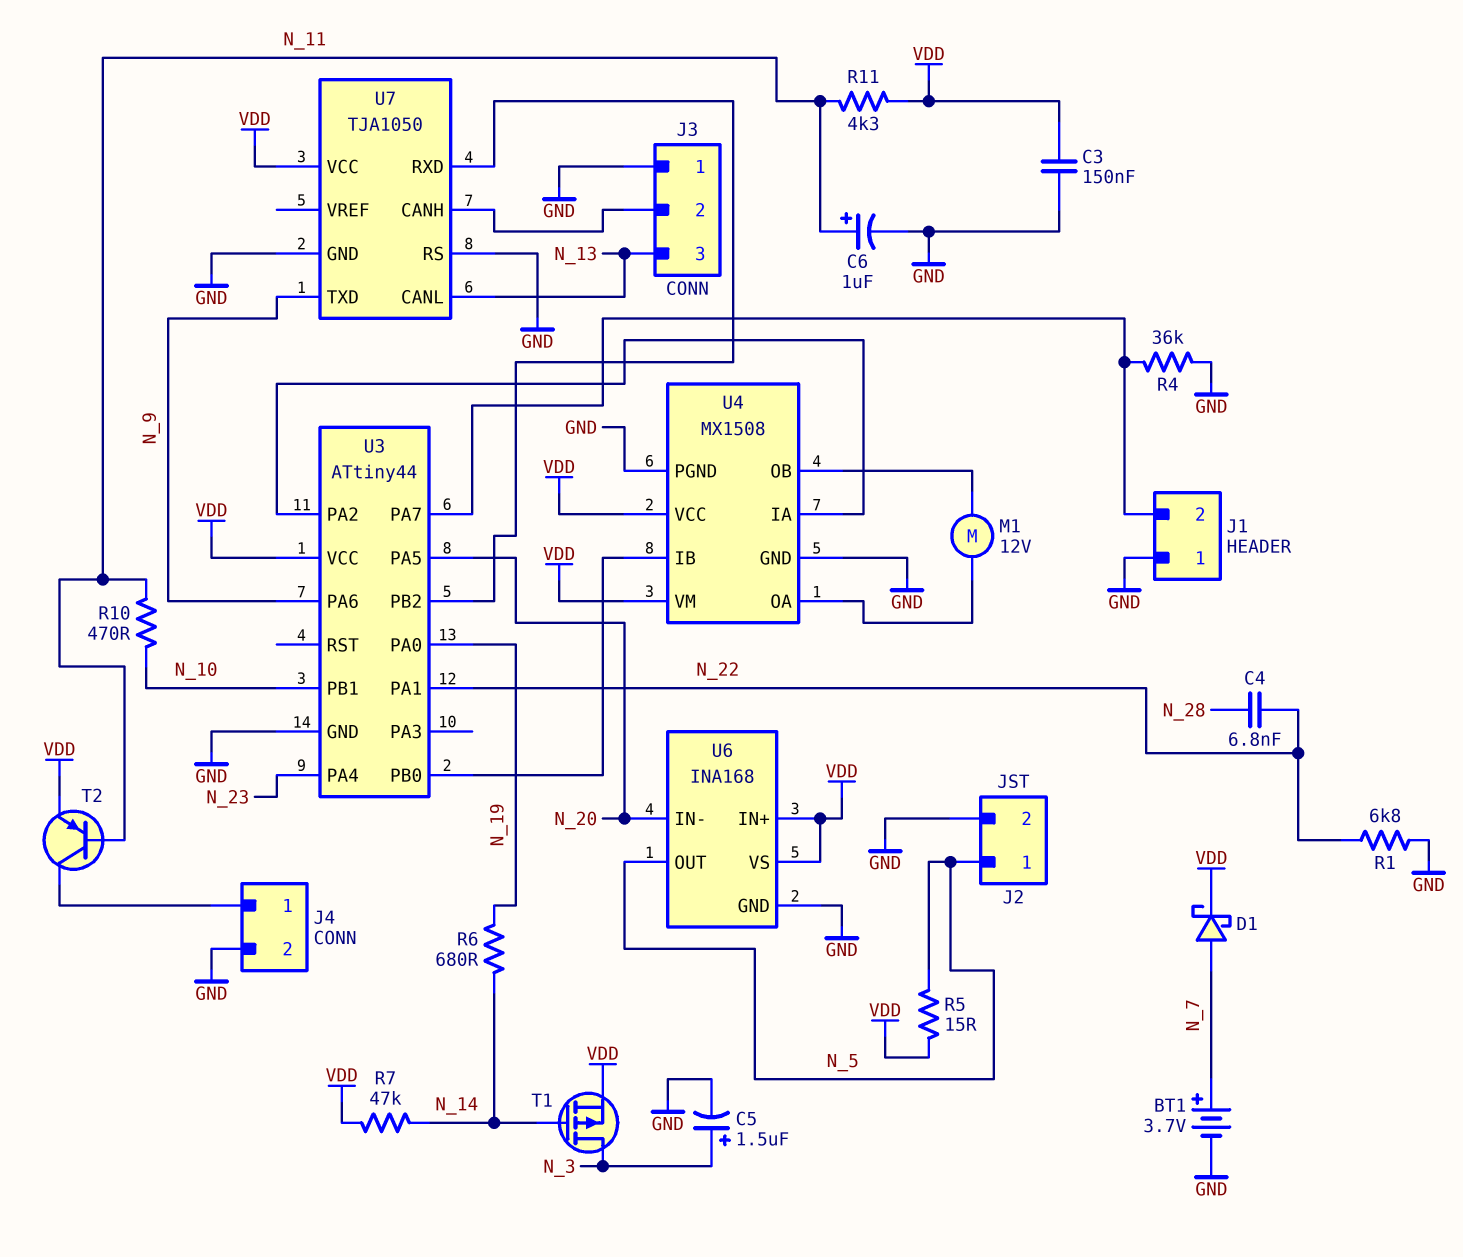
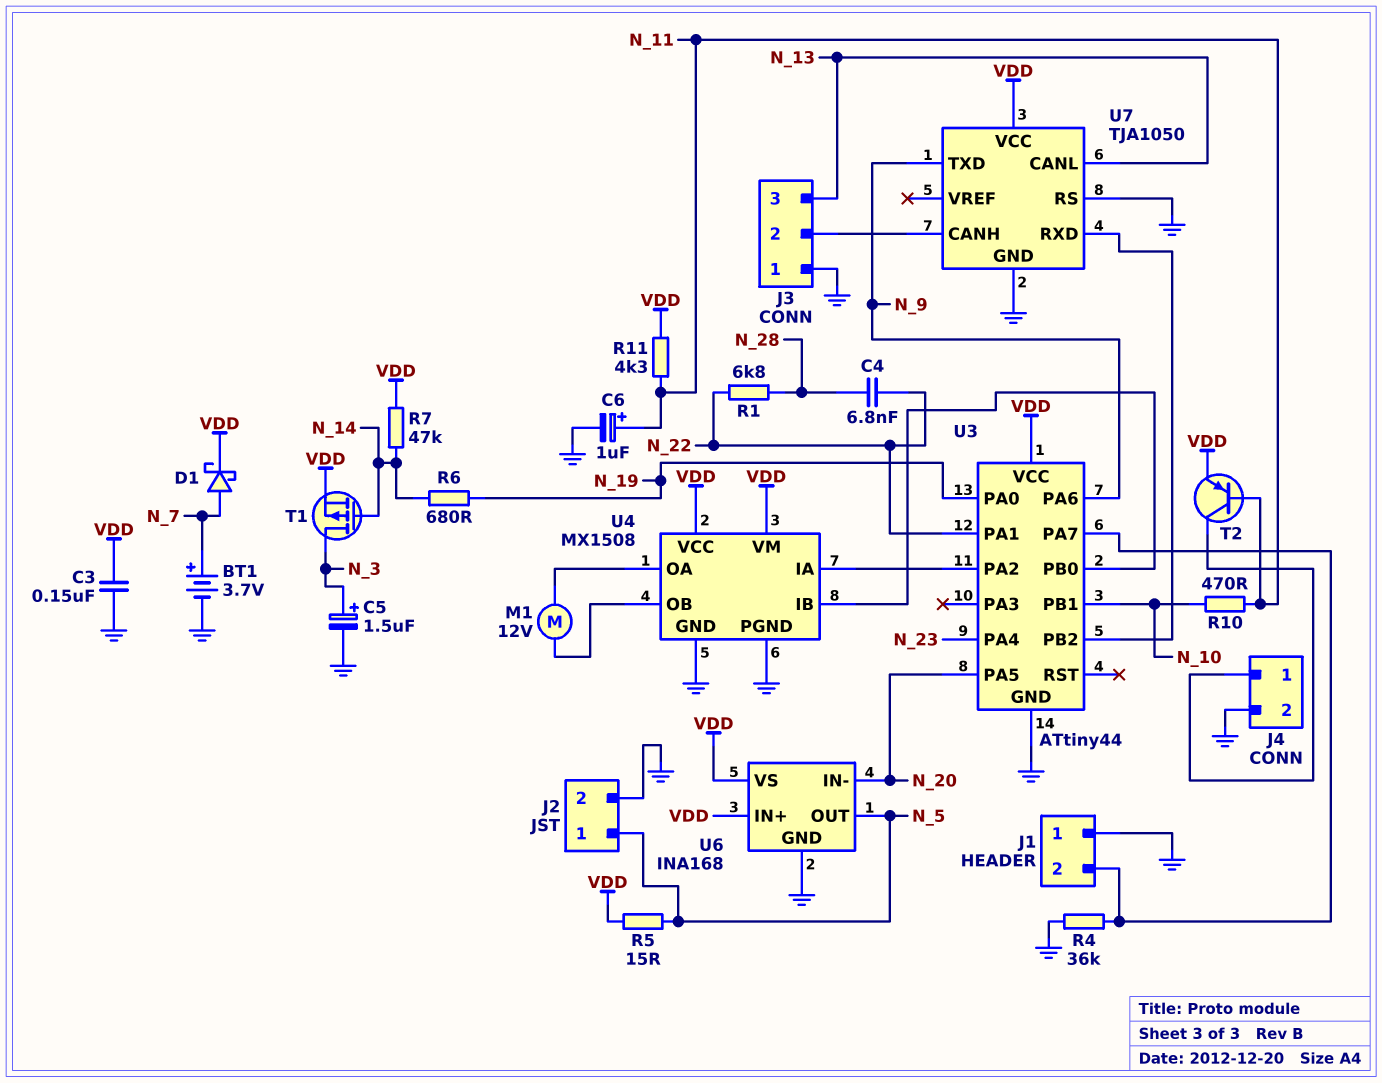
R1: 6.8k (GND, N_22) -> 6.8k (N_22, N_28)

